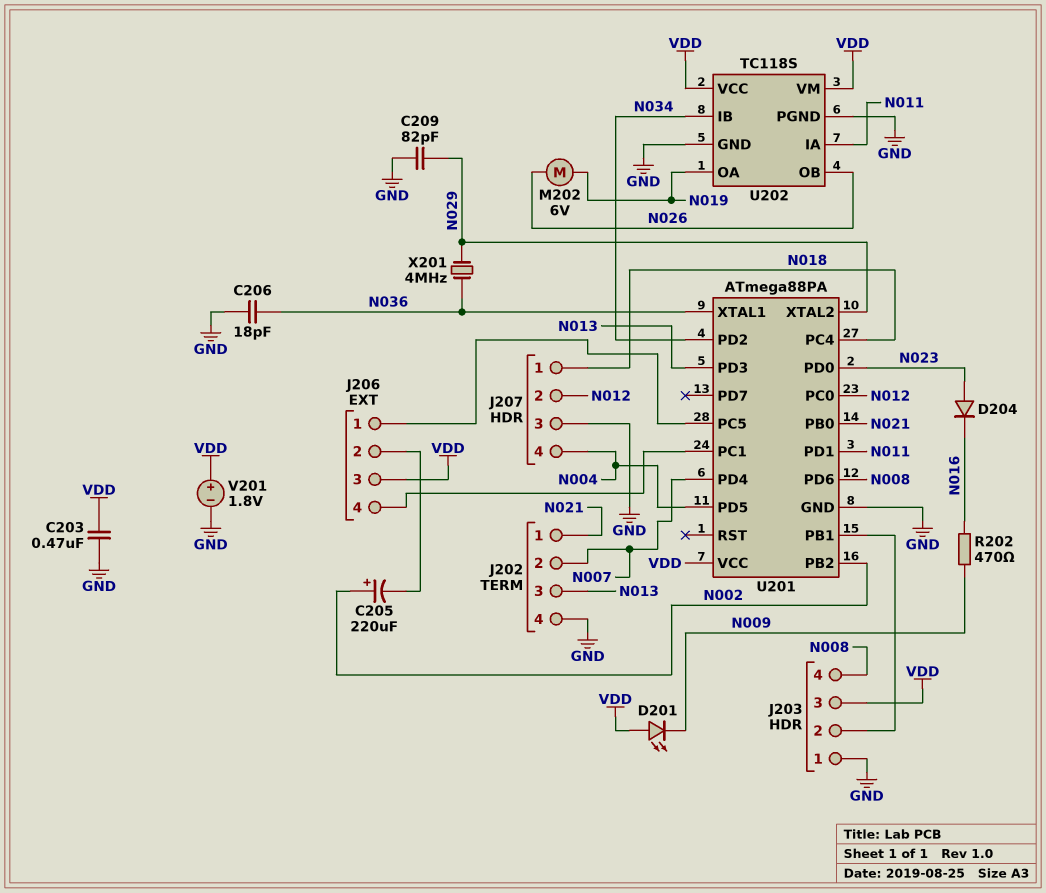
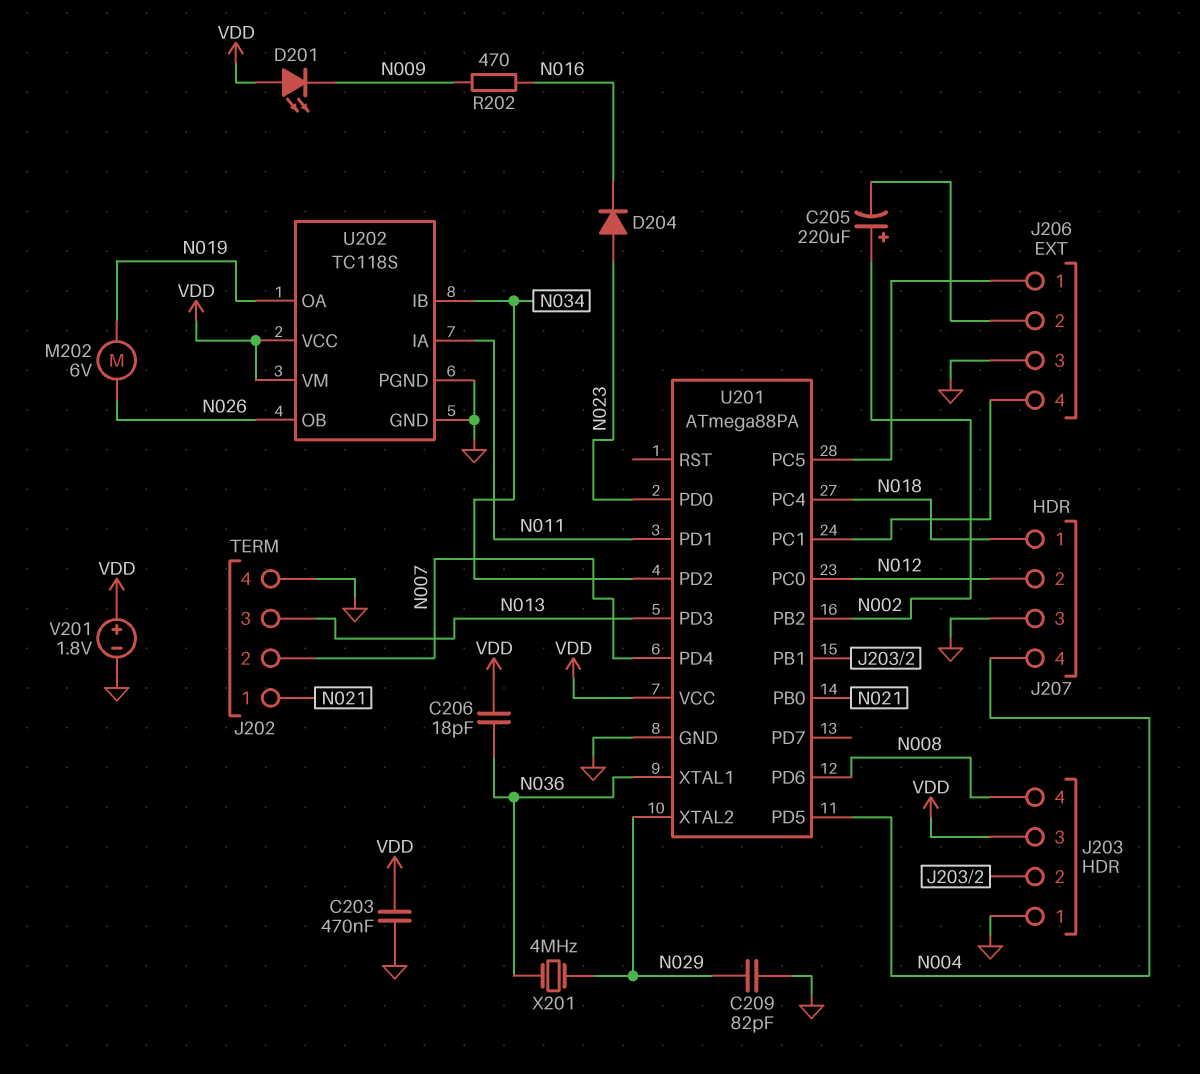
C206: 18pF (GND, N036) -> 18pF (N036, VDD)
J206 pin 3: VDD -> GND

